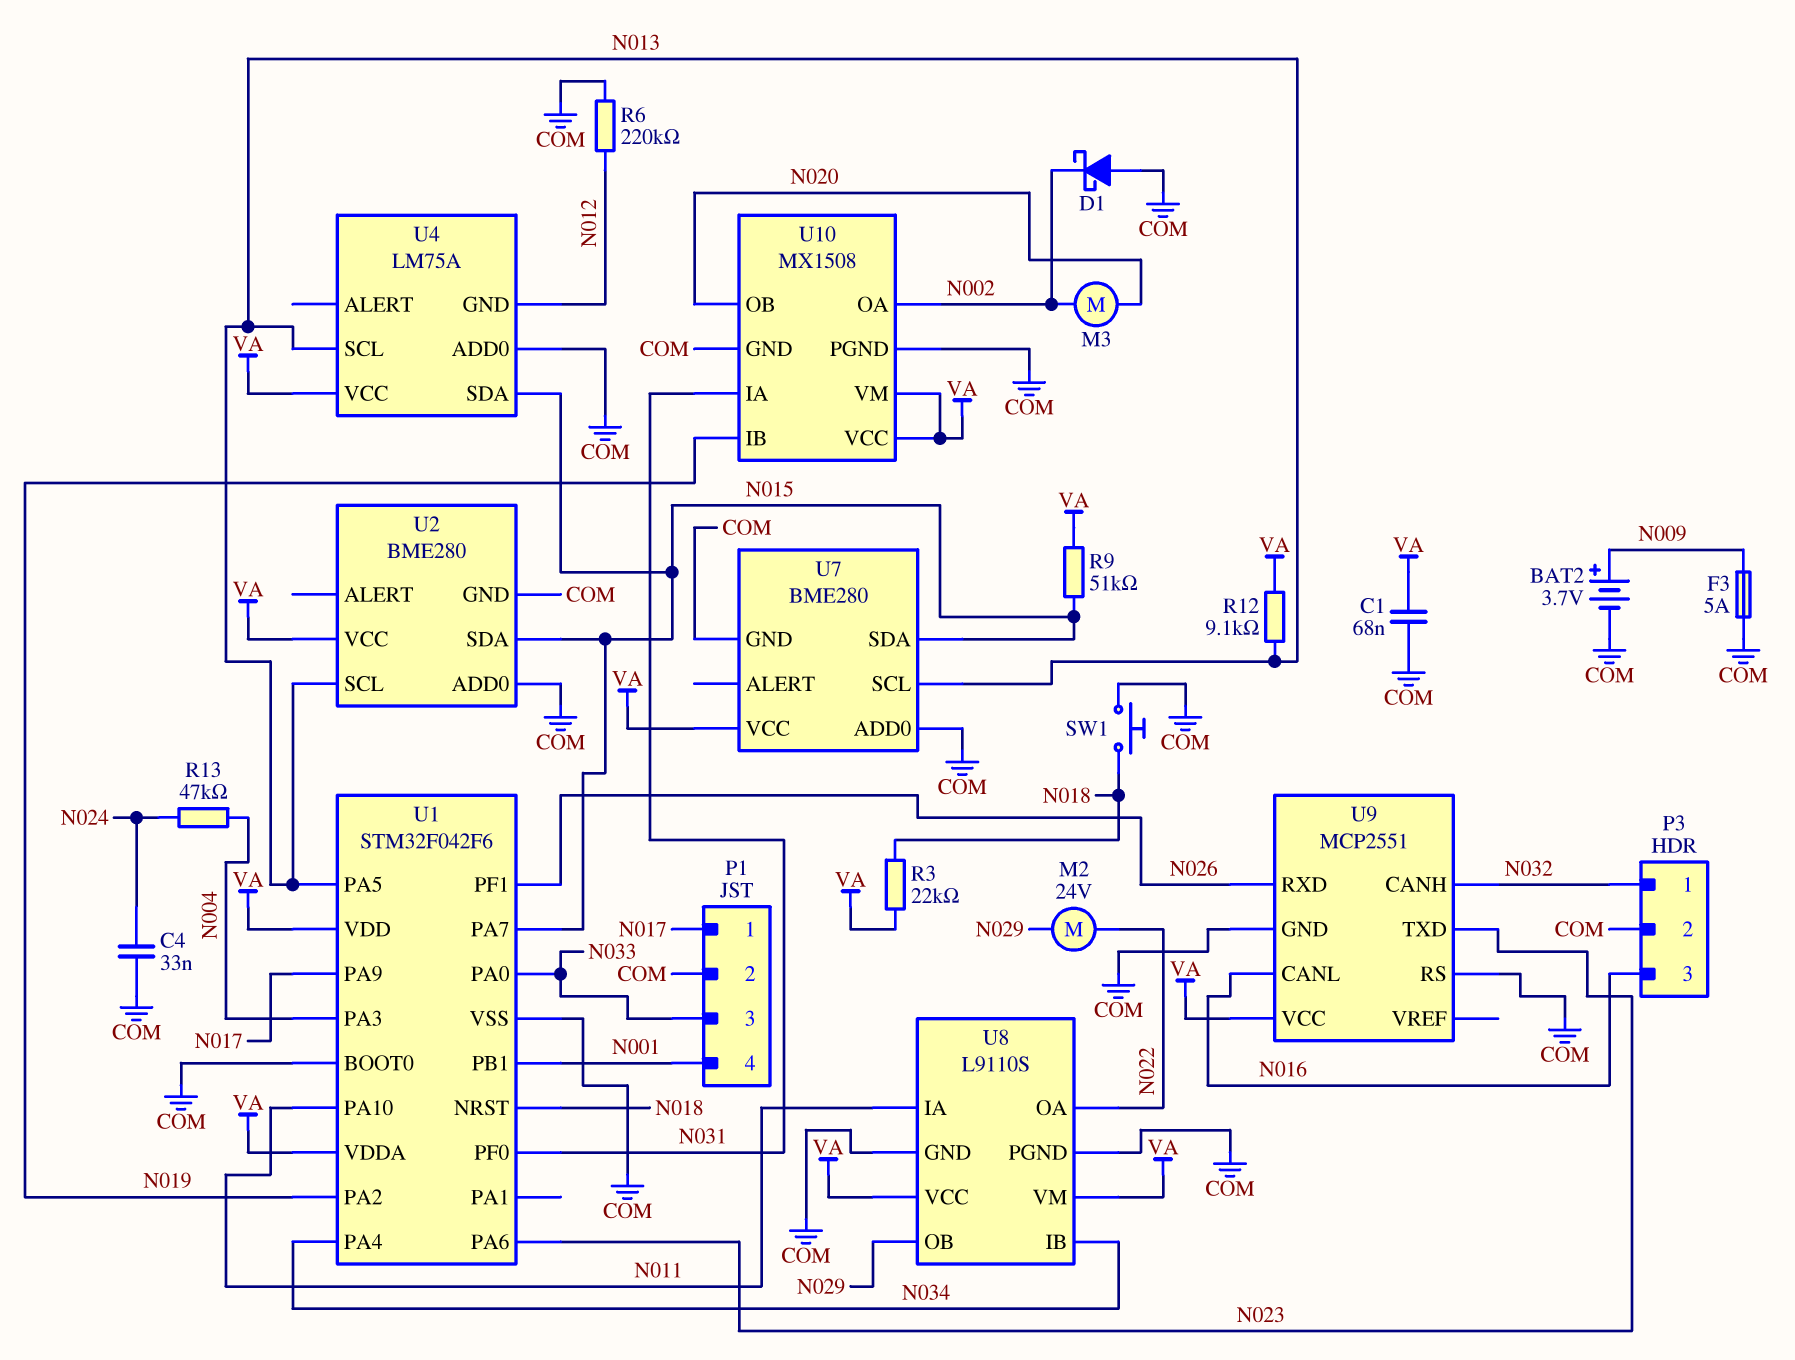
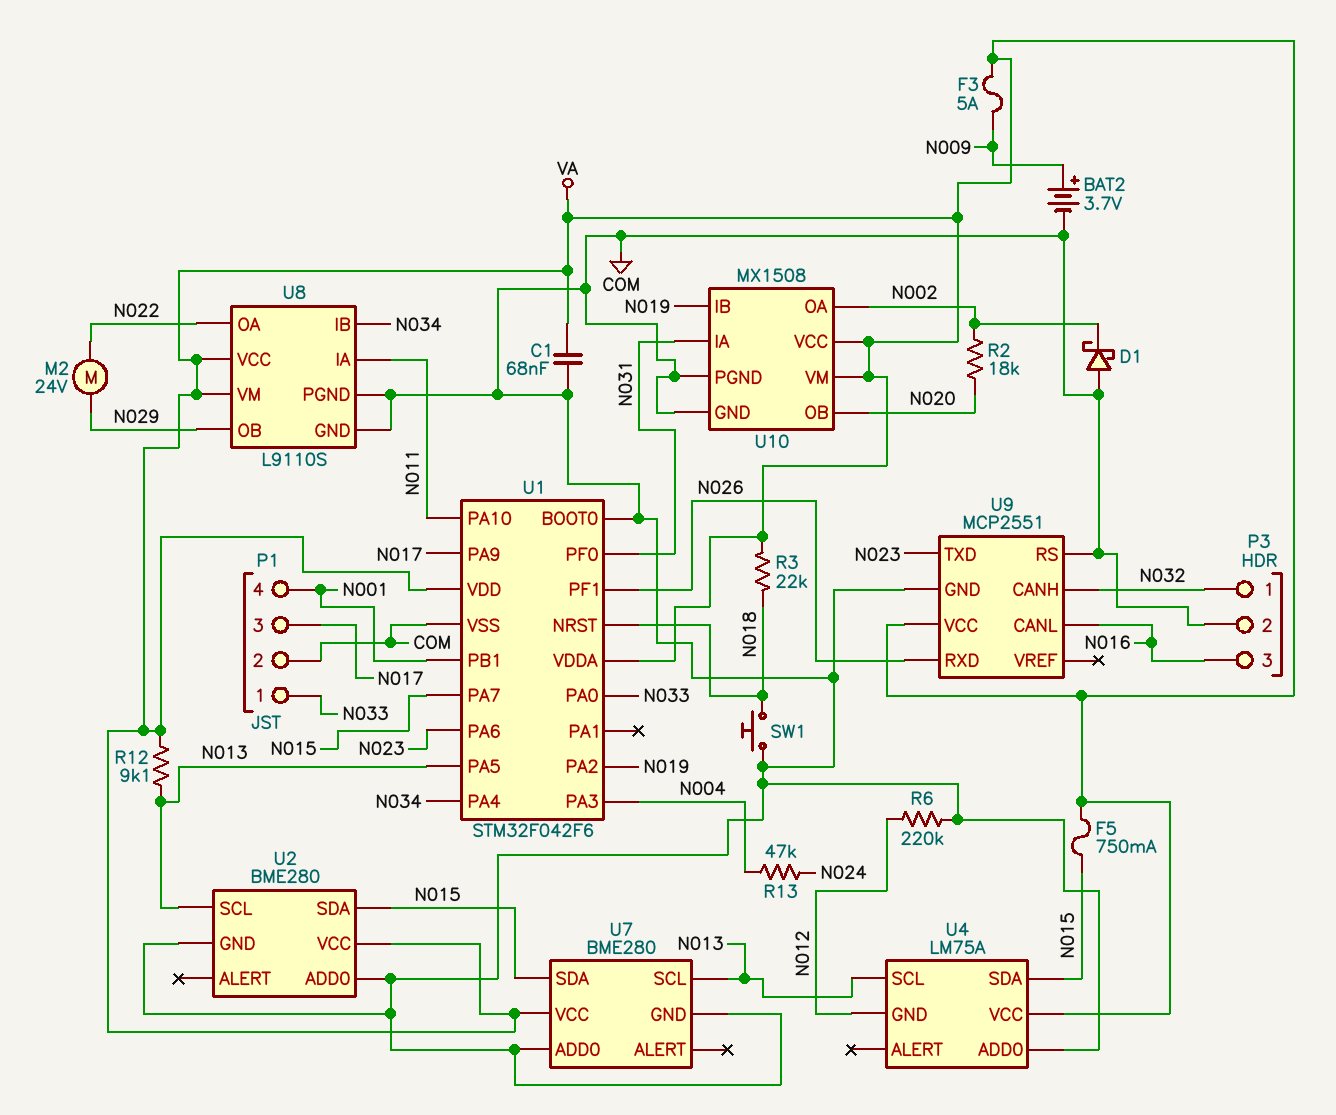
C4: 33nF (COM, N024) -> none
F3: 5A (COM, N009) -> 5A (N009, VA)
F5: none -> 750mA (N015, VA)
M3: motor (N002, N020) -> none
P1 pin 1: N017 -> N033
P1 pin 3: N033 -> N017
R2: none -> 18k (N002, N020)
R9: 51k (N015, VA) -> none

